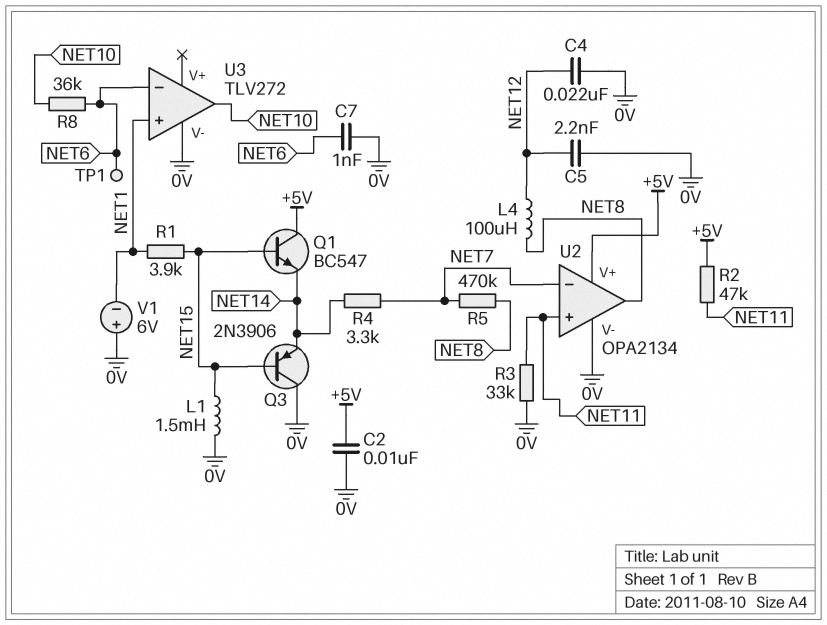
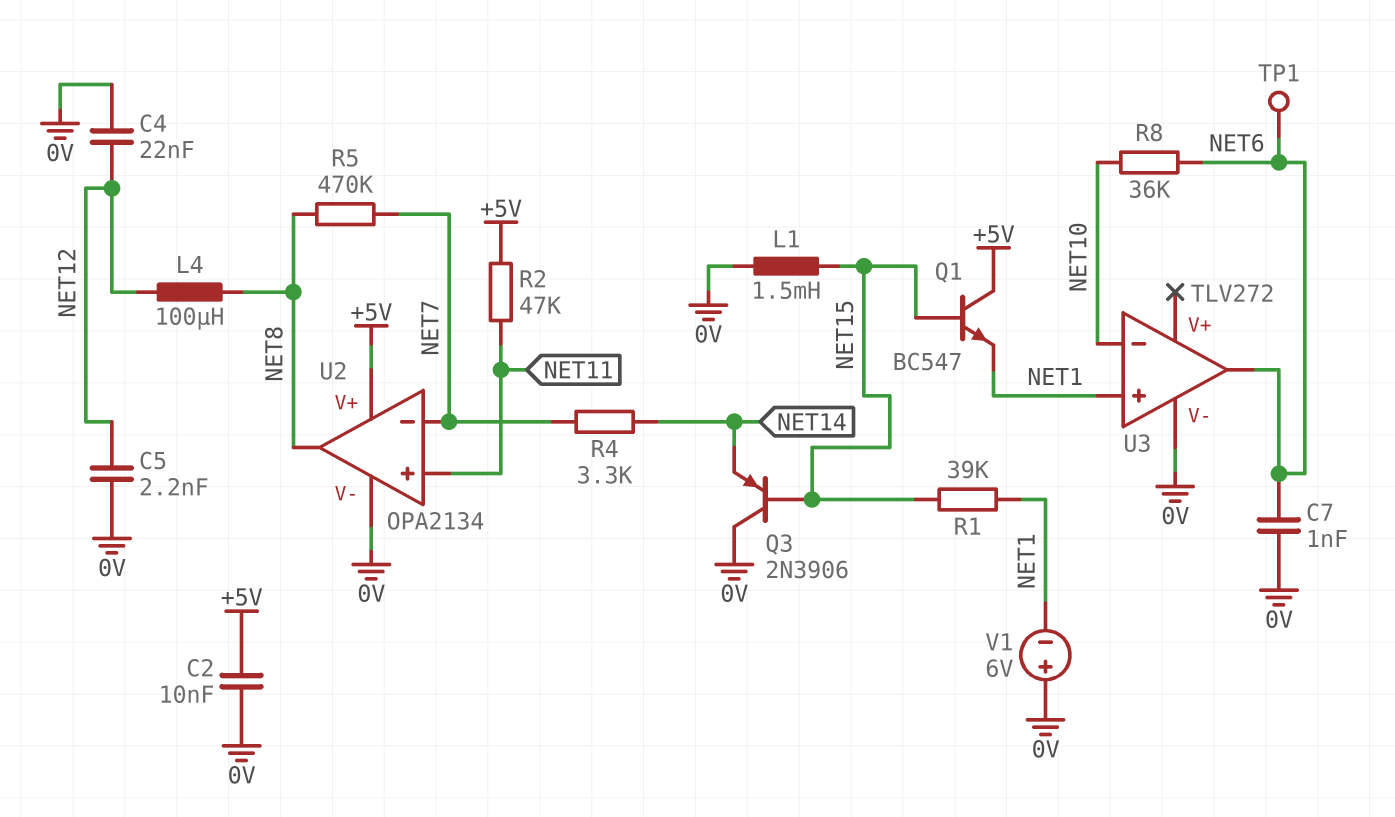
Q1: NPN BC547 (B NET15, C +5V, E NET14) -> NPN BC547 (B NET15, C +5V, E NET1)
R1: 3.9k (NET1, NET15) -> 39k (NET1, NET15)
R3: 33k (0V, NET11) -> none
U3 pin in-: NET6 -> NET10
U3 pin out: NET10 -> NET6

